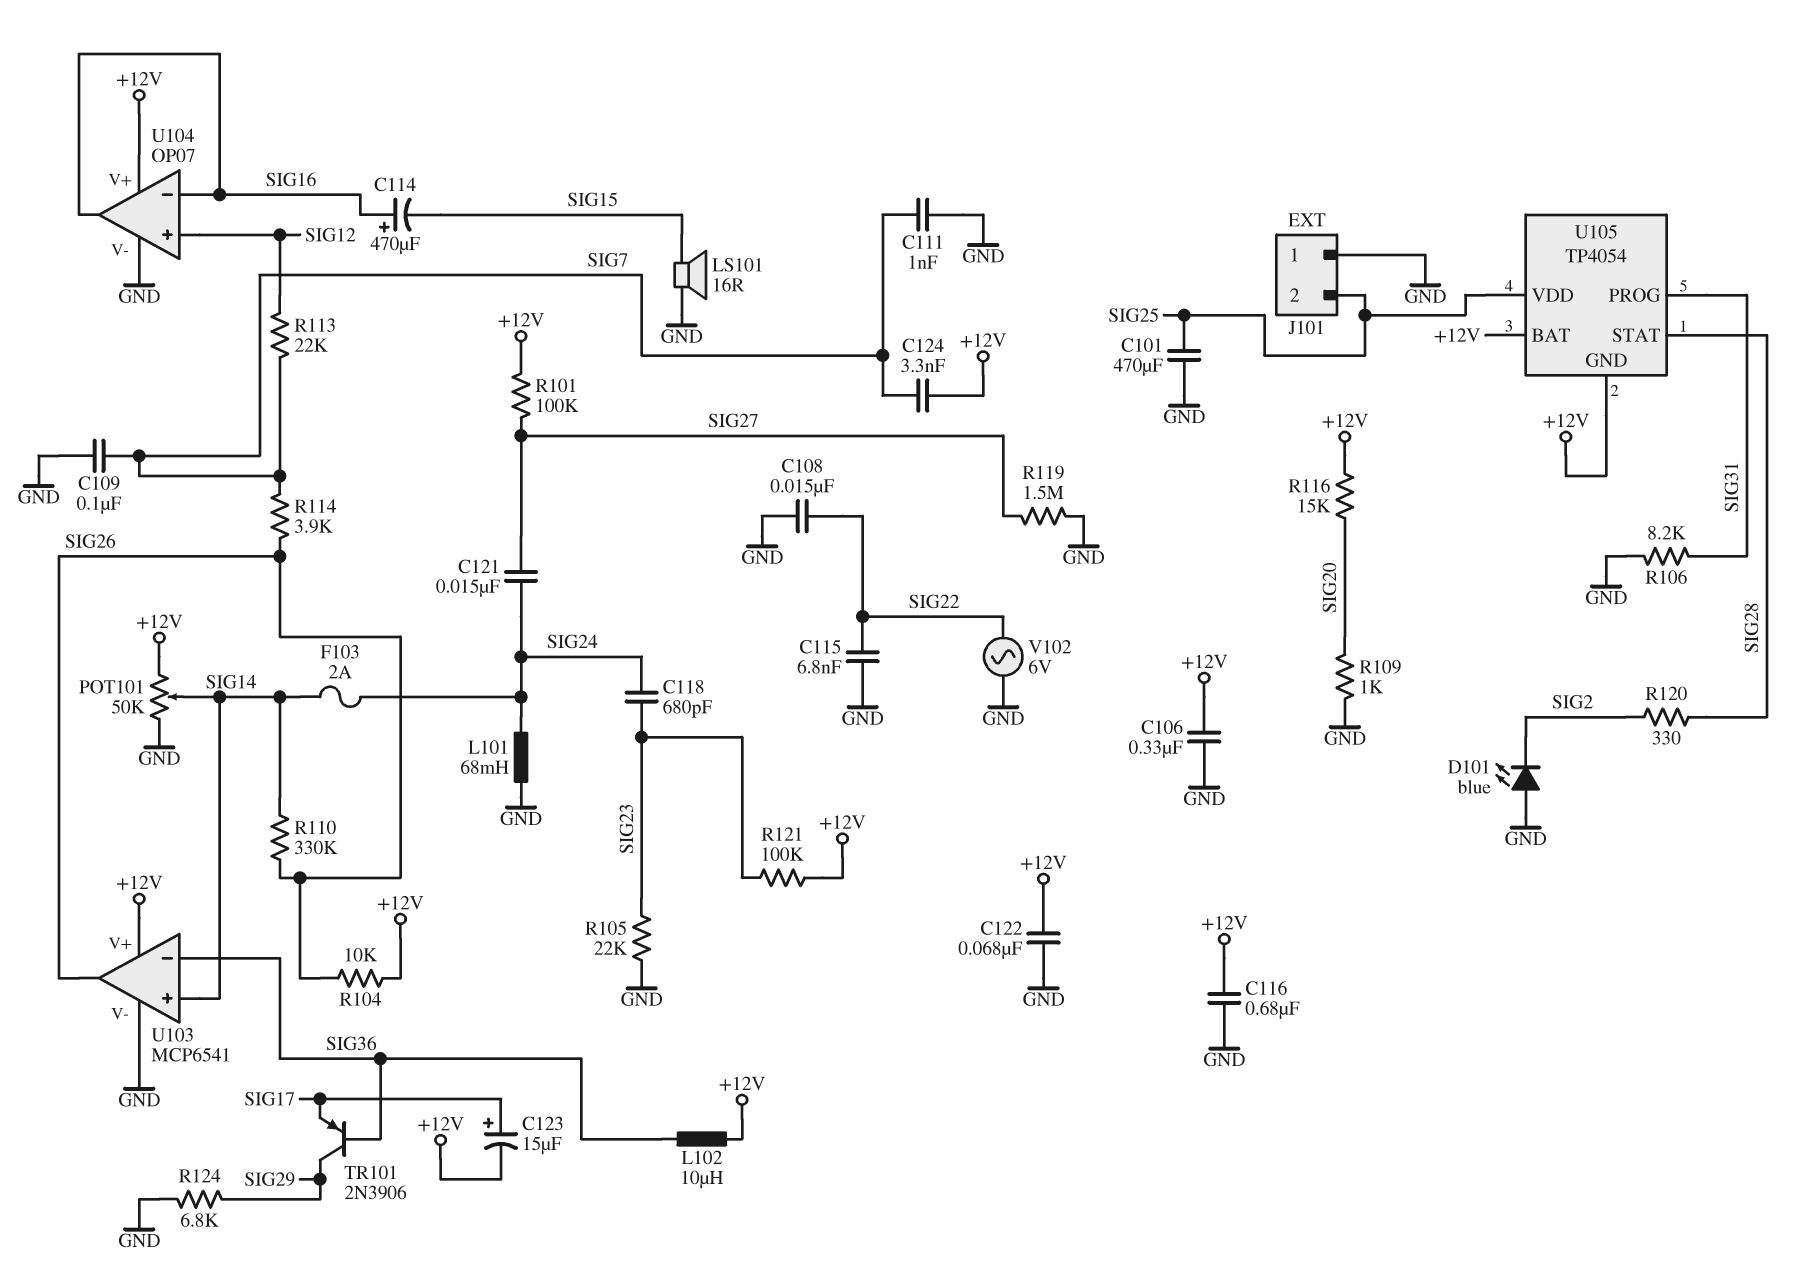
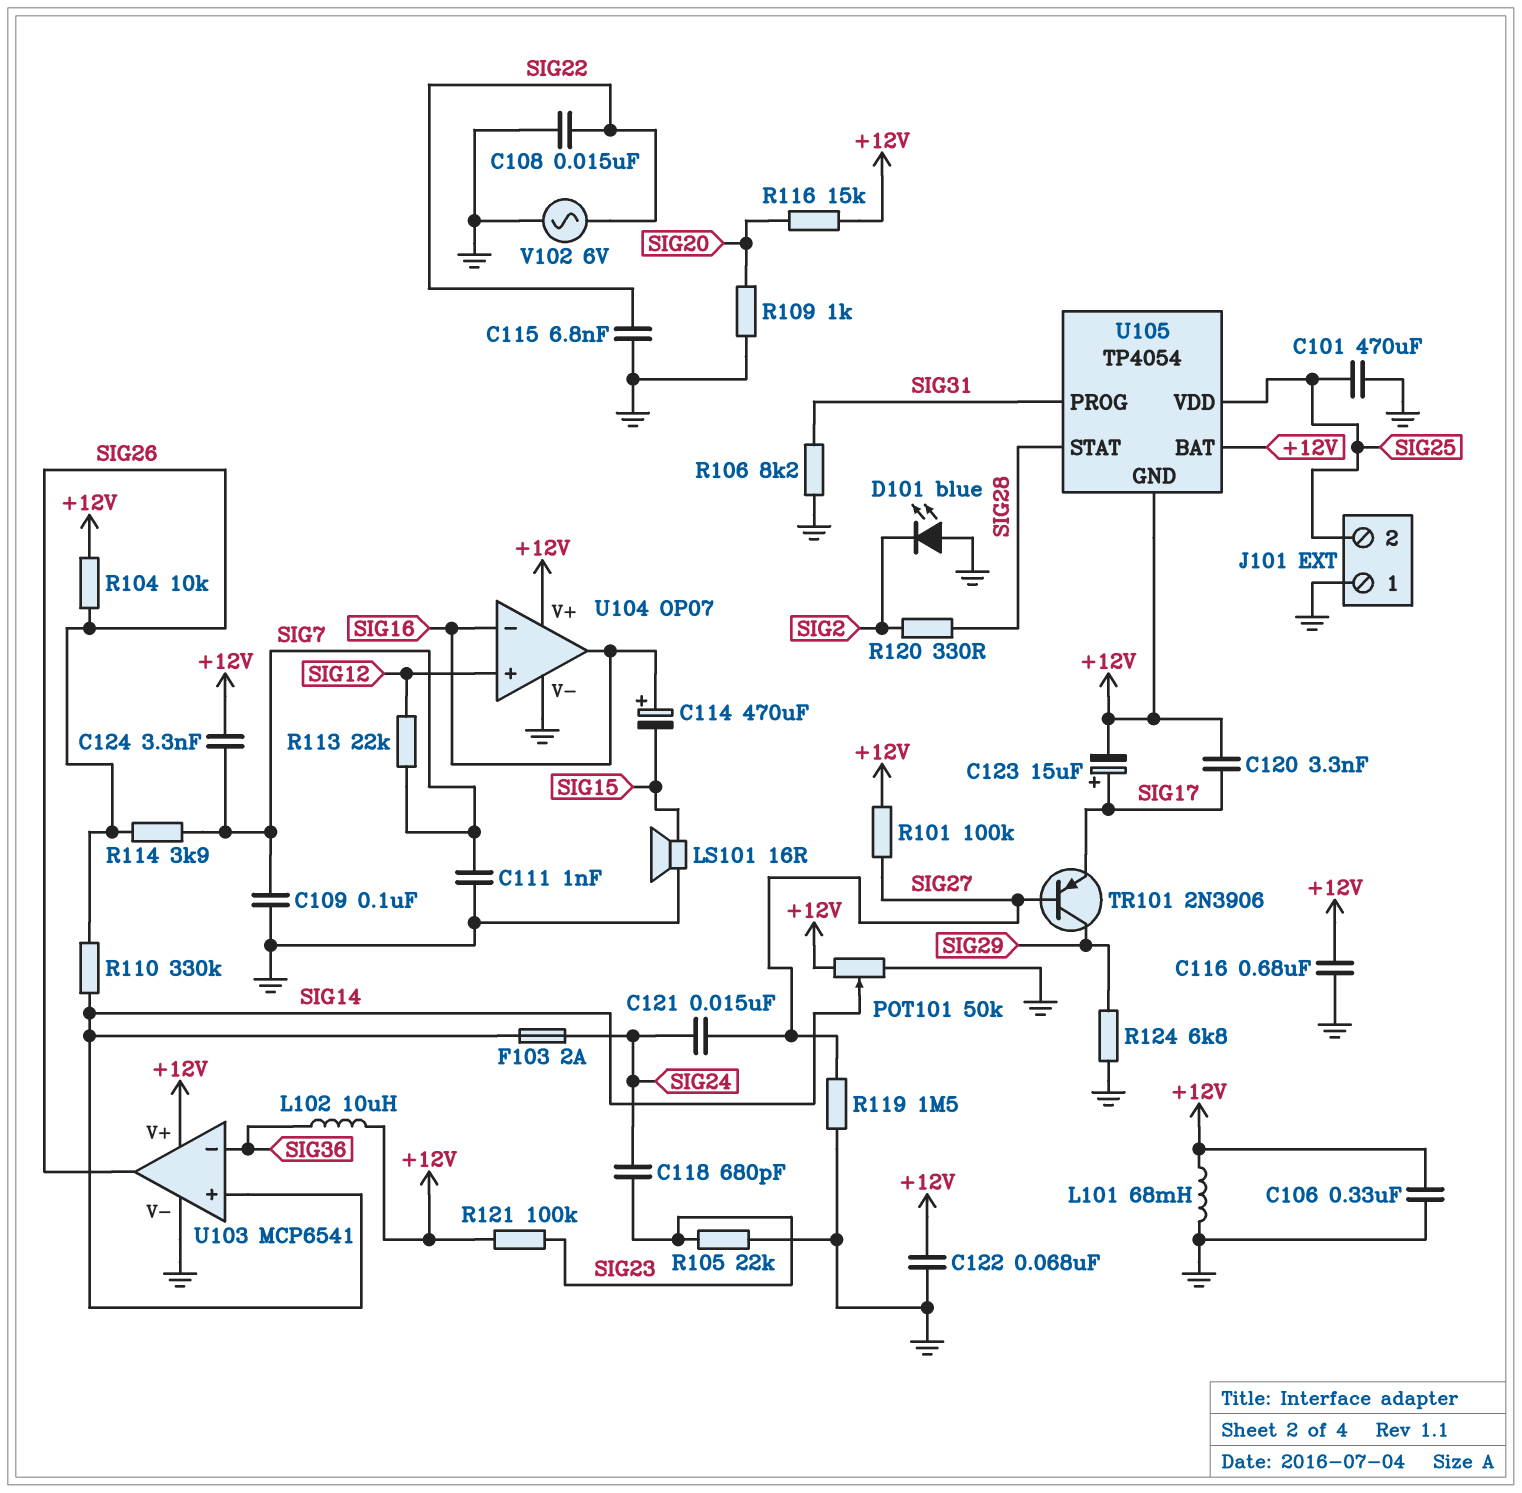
C120: none -> 3.3nF (+12V, SIG17)
L101: 68mH (GND, SIG24) -> 68mH (+12V, GND)
TR101: PNP 2N3906 (B SIG36, C SIG29, E SIG17) -> PNP 2N3906 (B SIG27, C SIG29, E SIG17)

